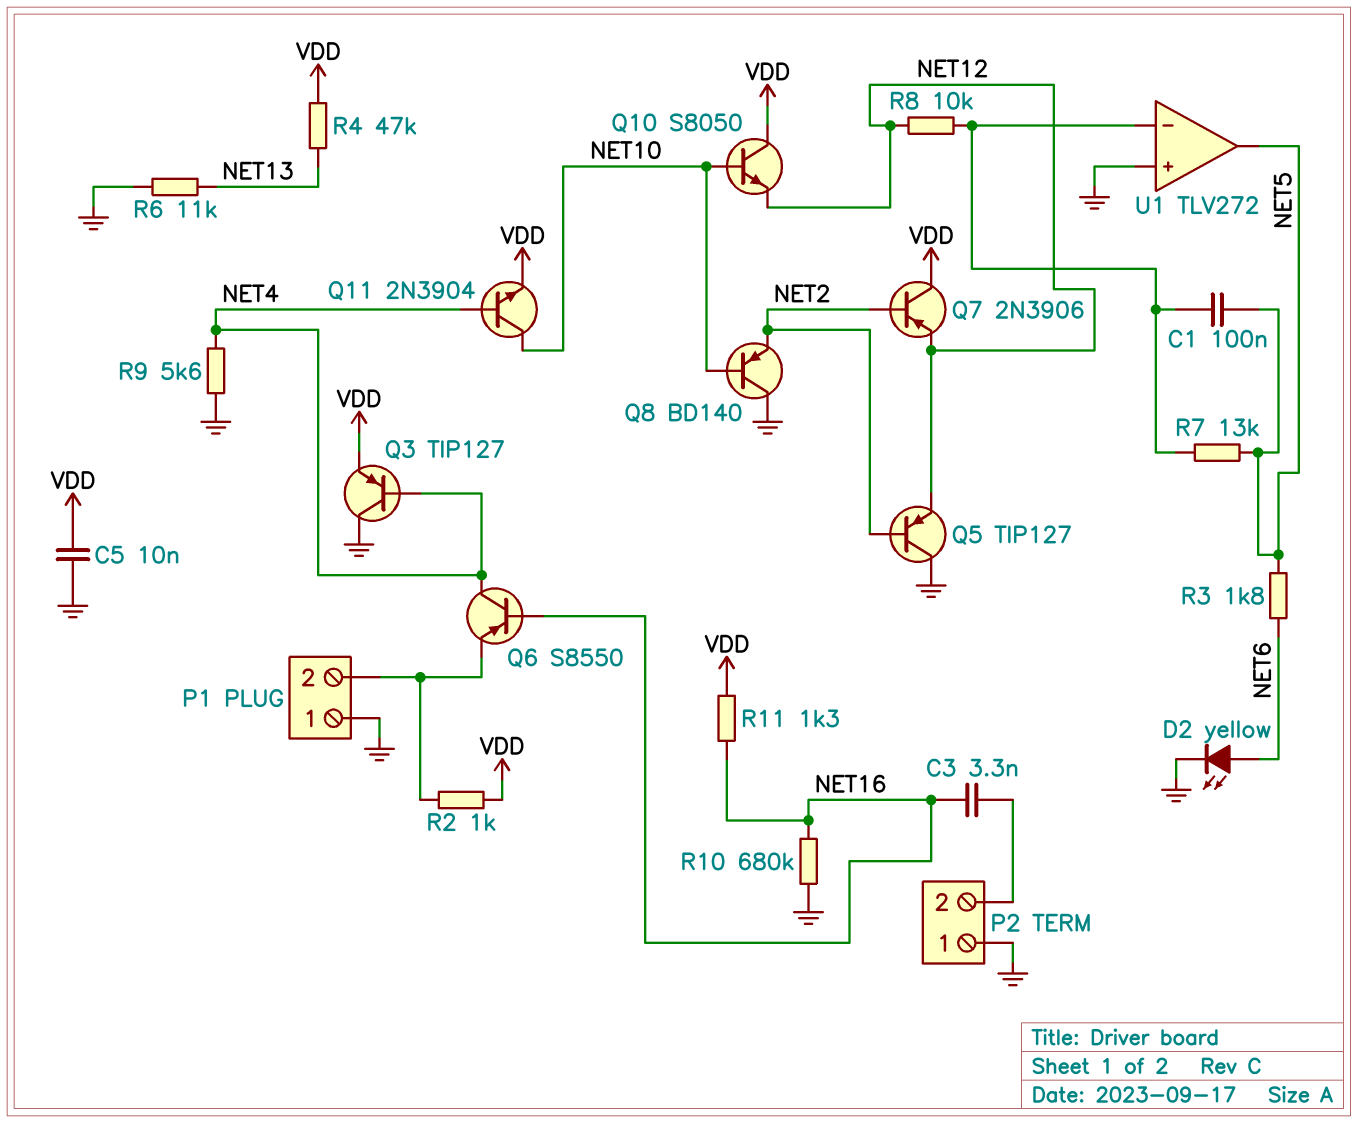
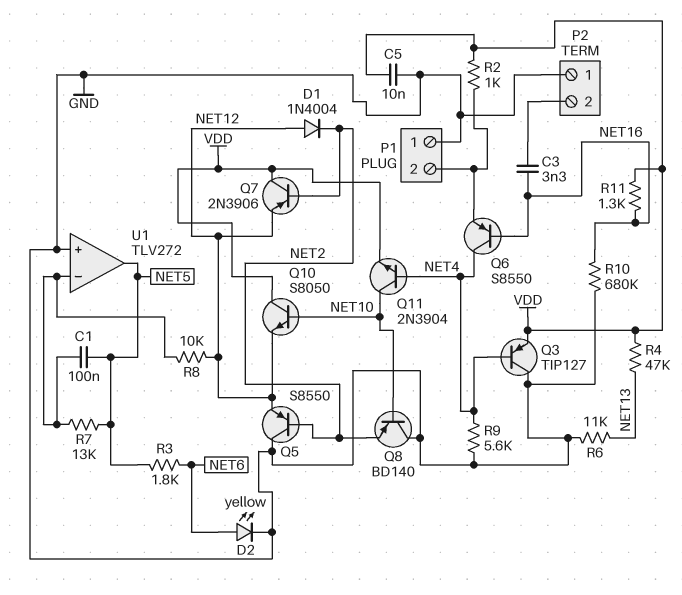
D1: none -> diode 1N4004 (A NET12, K NET2)
Q5: PNP TIP127 (B NET2, C GND, E NET12) -> PNP S8550 (B NET2, C GND, E NET12)

